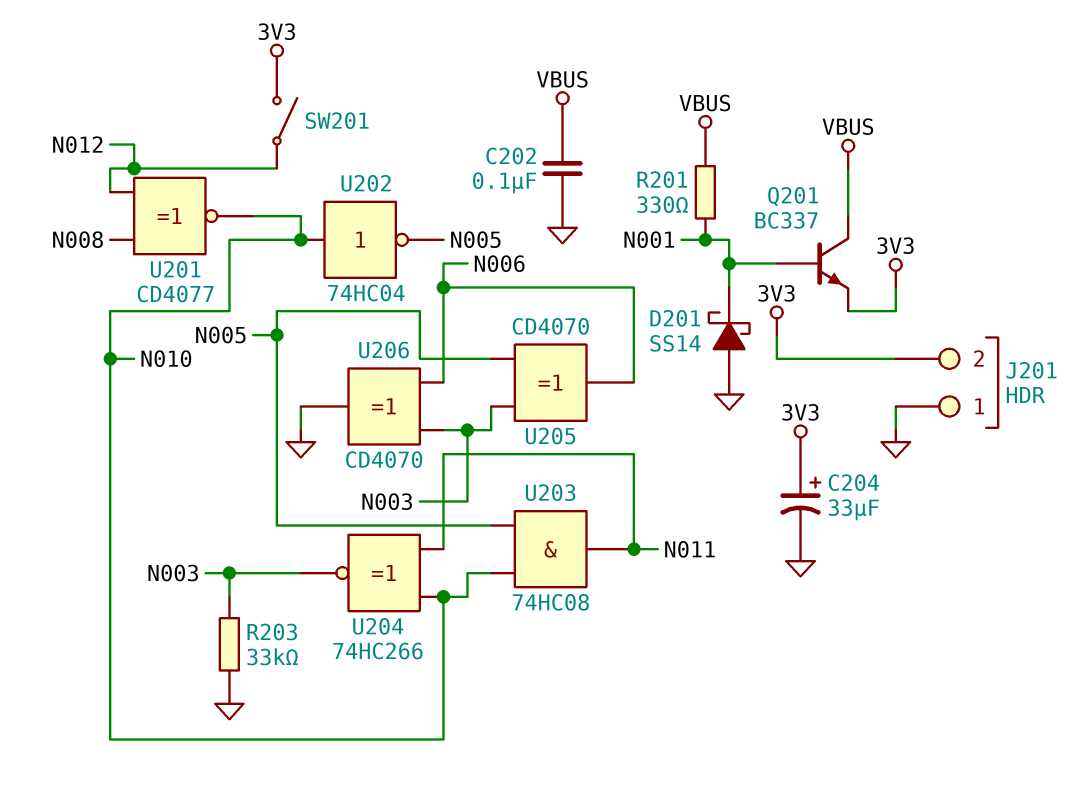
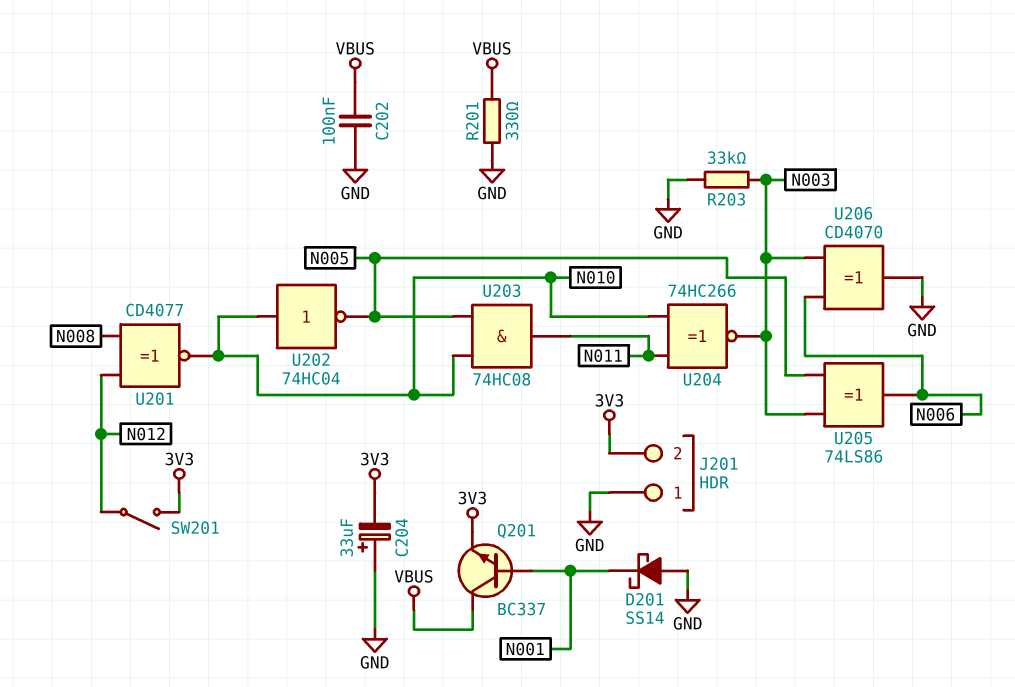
C204: 33uF (plus 3V3, minus GND) -> 33uF (plus GND, minus 3V3)
R201: 330 (N001, VBUS) -> 330 (GND, VBUS)
U205: XOR CD4070 (in N003, in N005, out N006) -> XOR 74LS86 (in N003, in N005, out N006)

